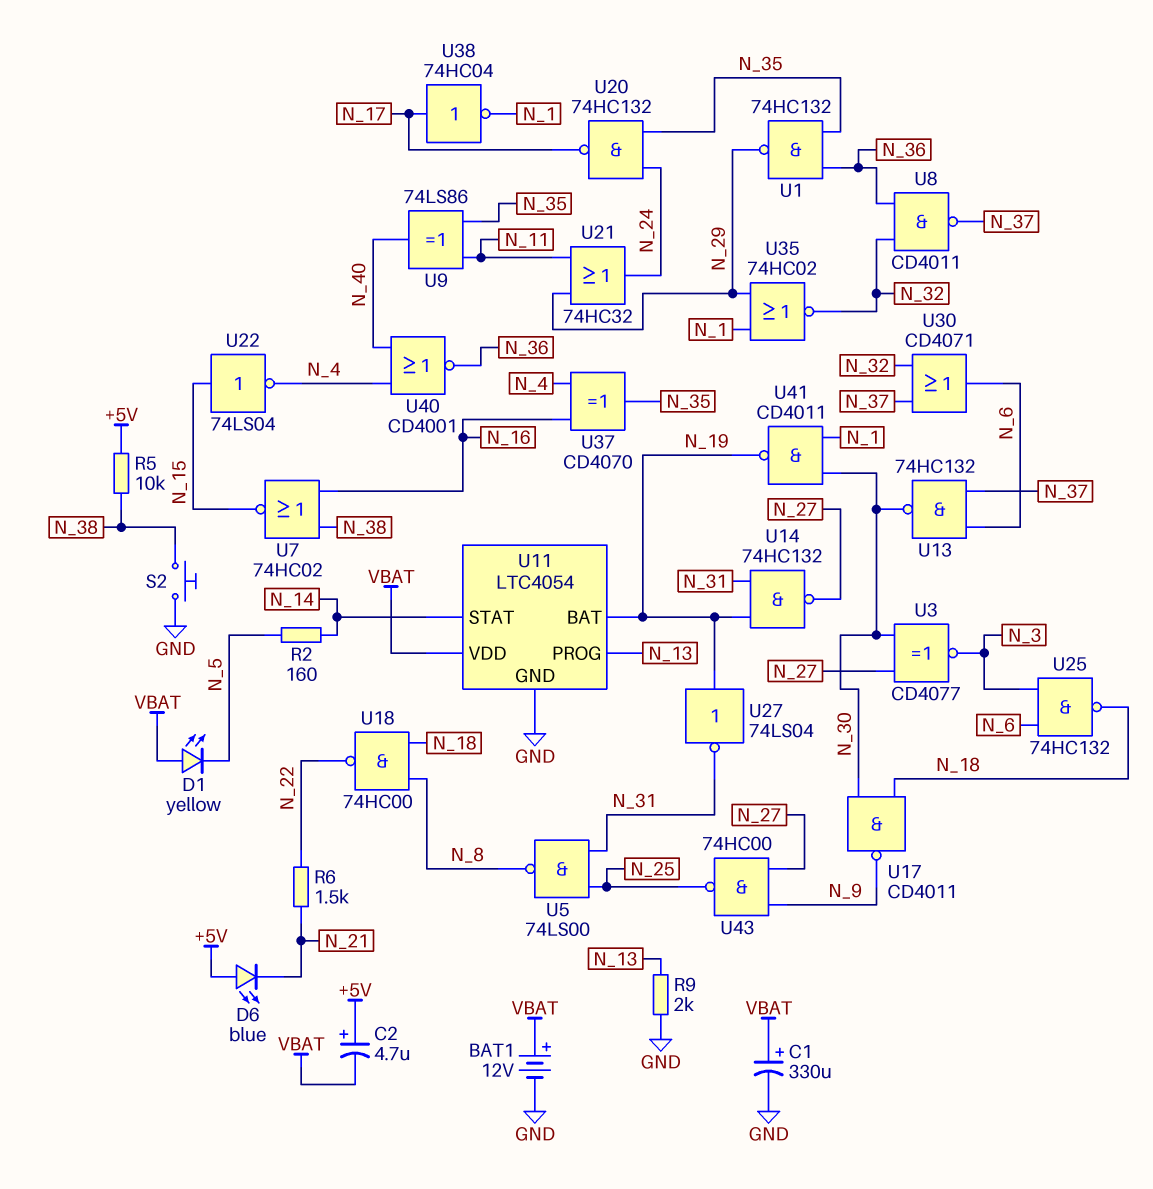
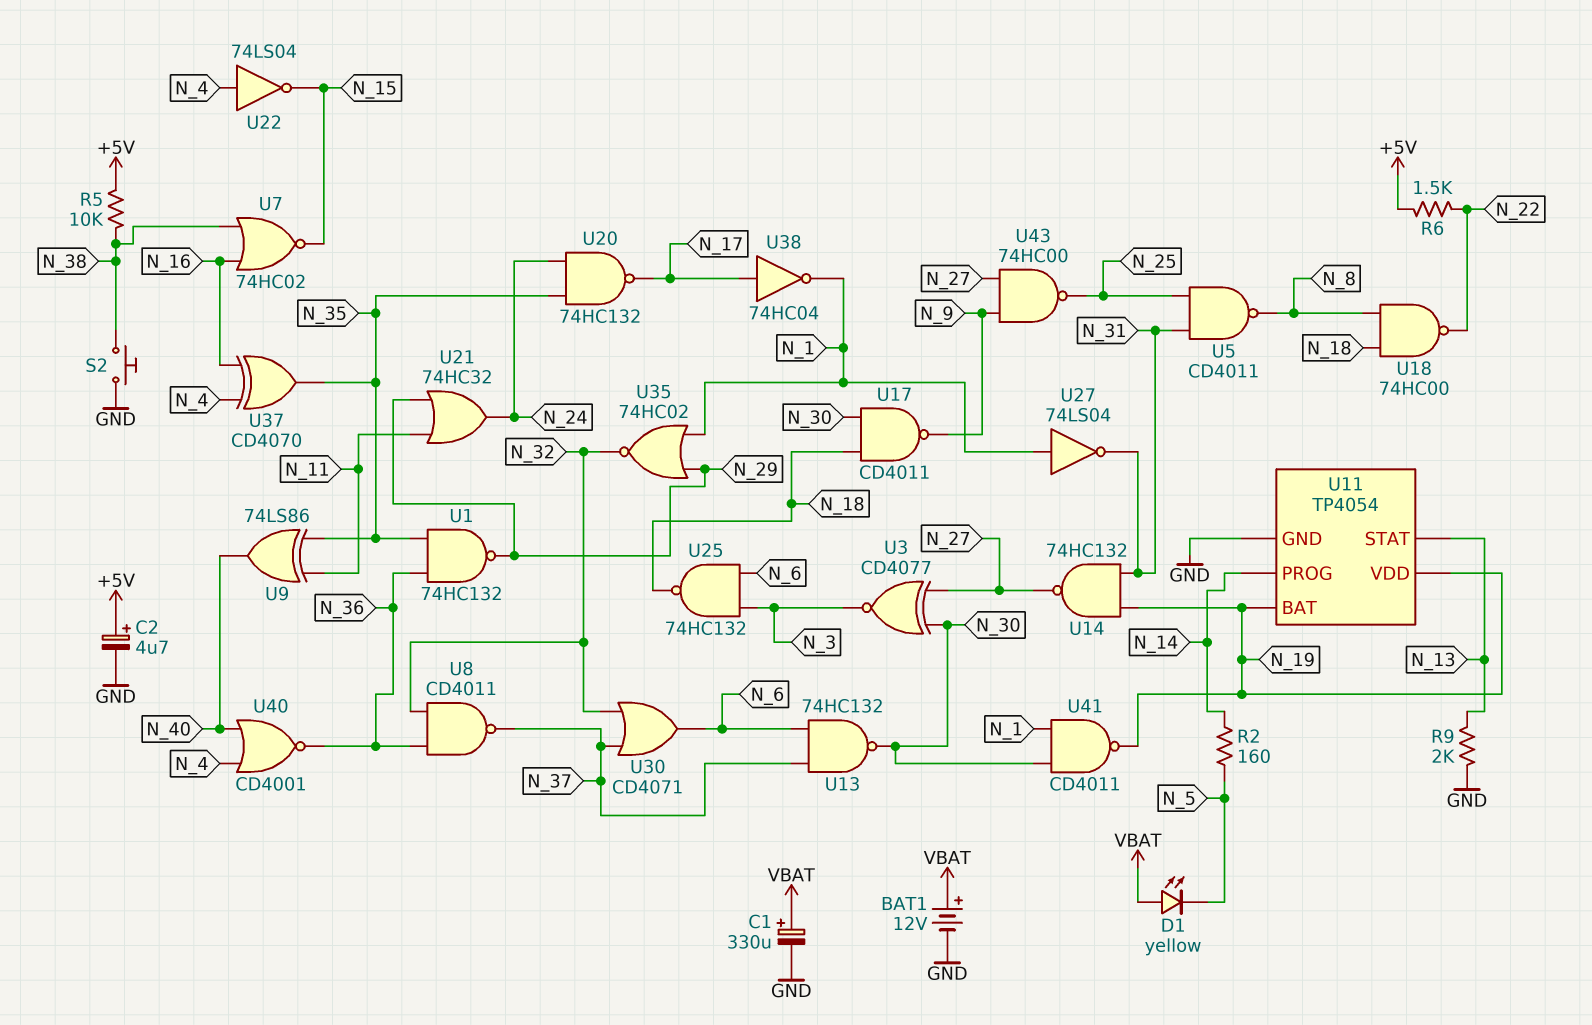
C2: 4.7uF (plus +5V, minus VBAT) -> 4.7uF (plus +5V, minus GND)
D6: LED blue (A +5V, K N_21) -> none
R6: 1.5k (N_21, N_22) -> 1.5k (+5V, N_22)
U5: NAND 74LS00 (in N_25, in N_31, out N_8) -> NAND CD4011 (in N_25, in N_31, out N_8)
U11: LTC4054 -> TP4054
U11 pin PROG: N_13 -> N_14
U11 pin STAT: N_14 -> N_13
U11 pin VDD: VBAT -> N_19
U22: NOT 74LS04 (in N_15, out N_4) -> NOT 74LS04 (in N_4, out N_15)
U27: NOT 74LS04 (in N_19, out N_31) -> NOT 74LS04 (in N_1, out N_31)

